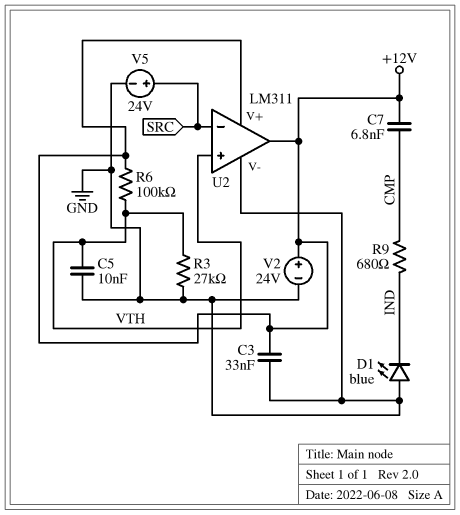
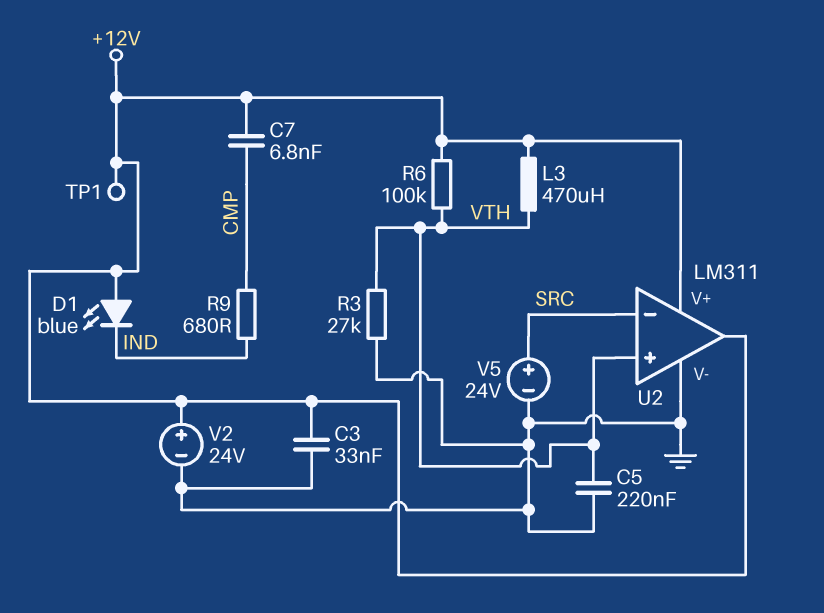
C5: 10nF (GND, VTH) -> 220nF (GND, VTH)
D1: LED blue (A GND, K IND) -> LED blue (A +12V, K IND)
L3: none -> 470uH (+12V, VTH)
TP1: none -> test point (+12V)

